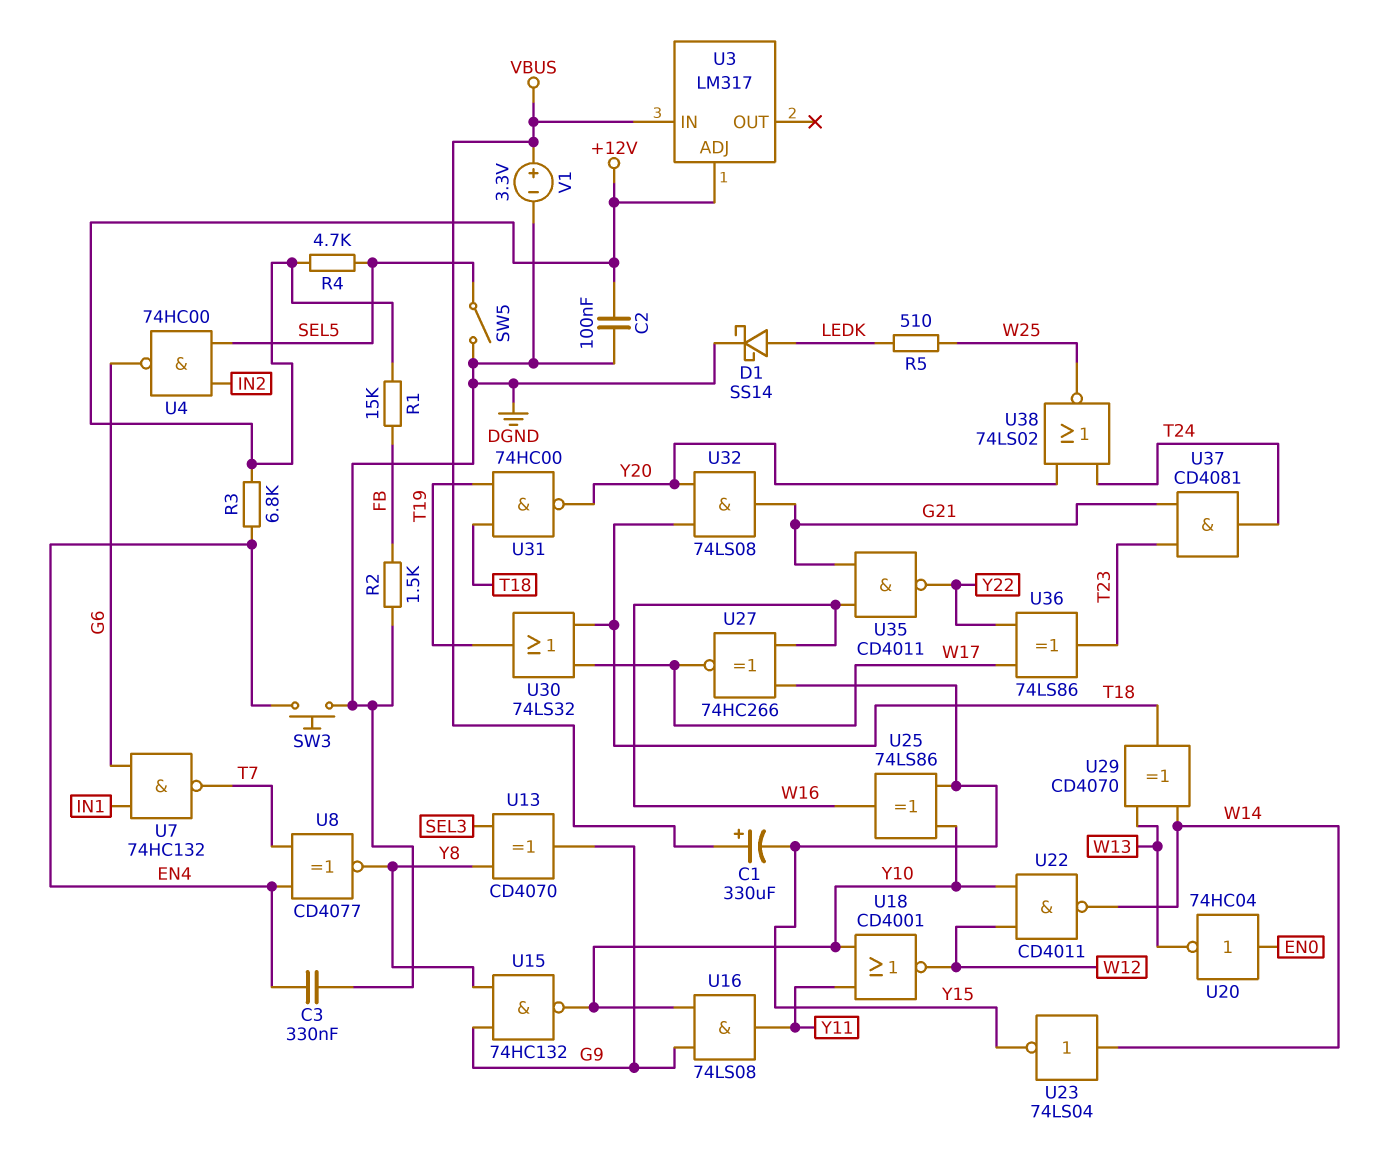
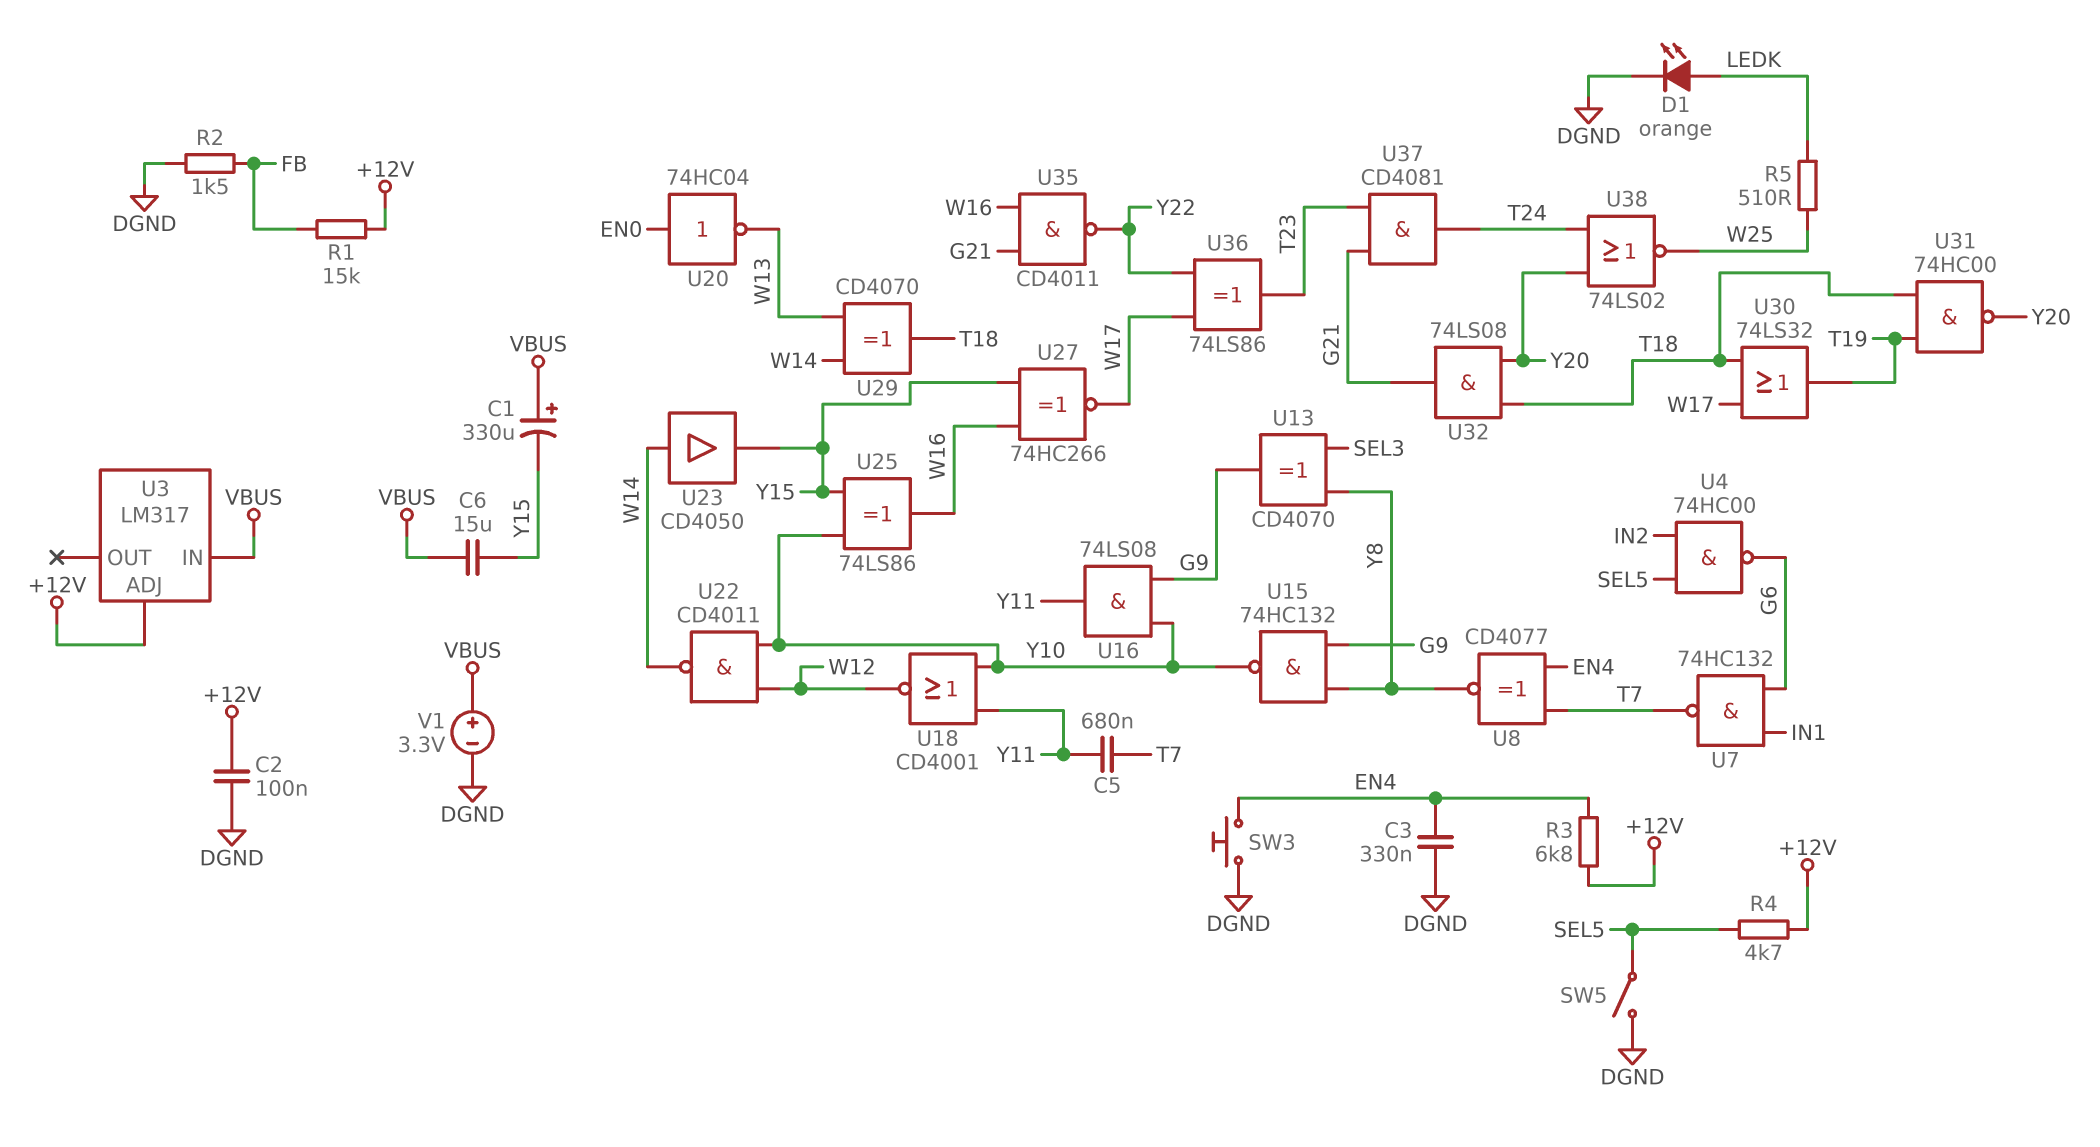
C5: none -> 680nF (T7, Y11)
C6: none -> 15uF (VBUS, Y15)
D1: schottky SS14 (A LEDK, K DGND) -> LED orange (A LEDK, K DGND)
U23: NOT 74LS04 (in W14, out Y15) -> buffer CD4050 (in W14, out Y15)

